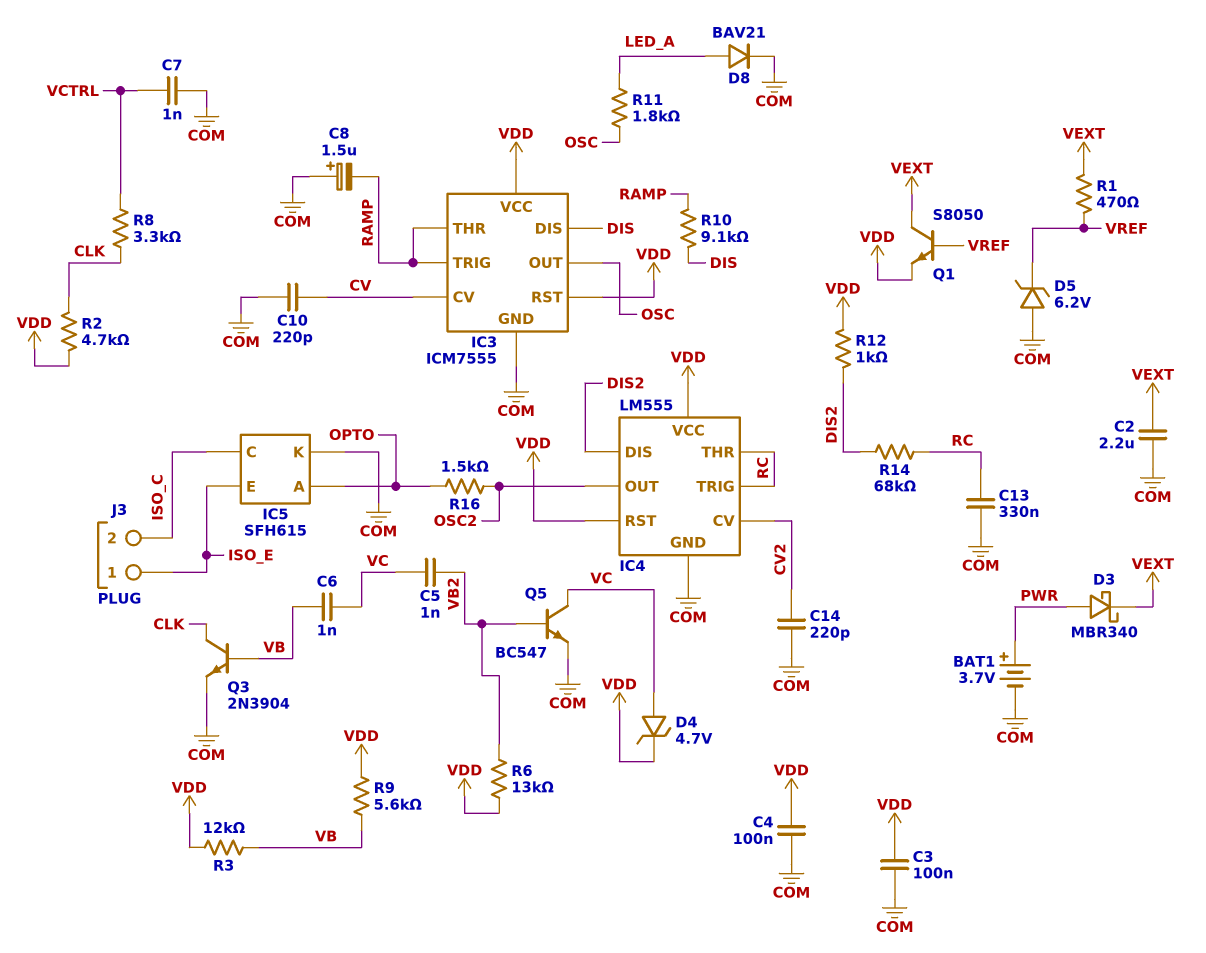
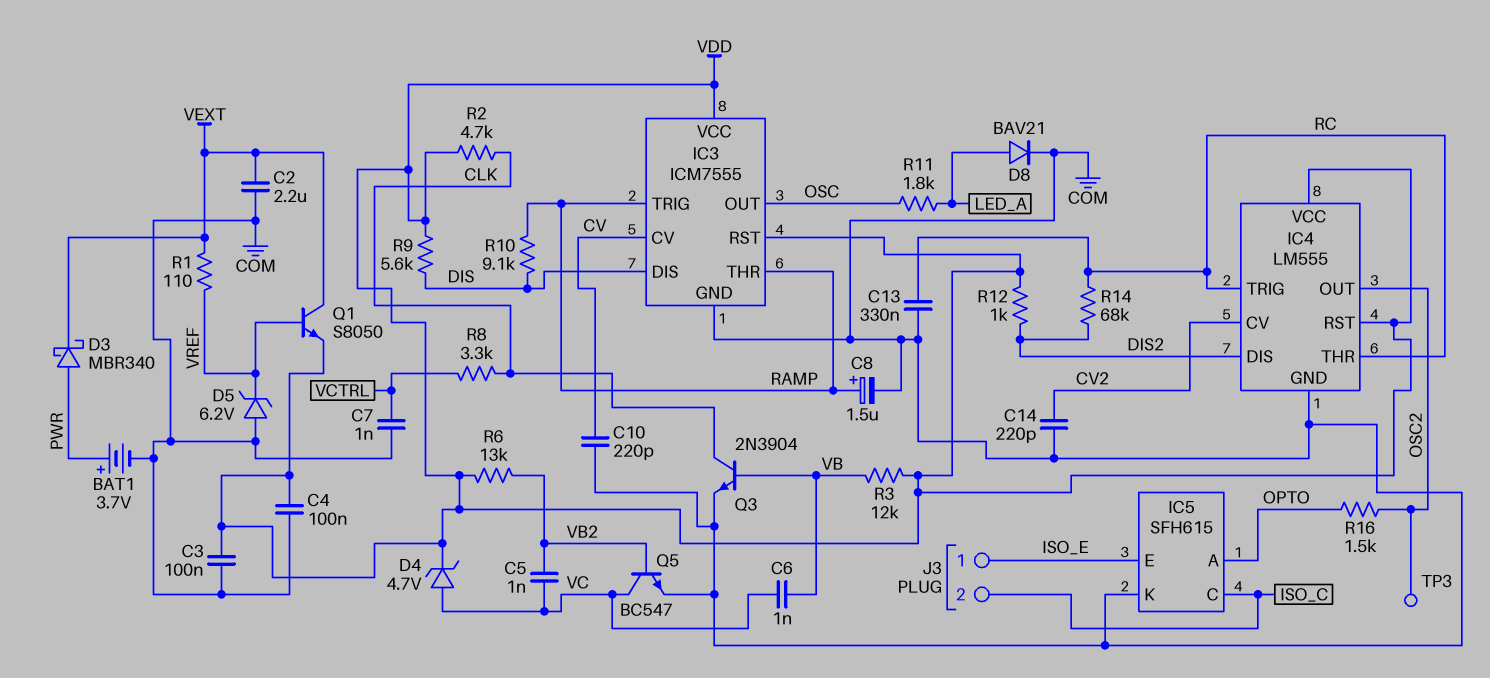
C8: 1.5uF (plus COM, minus RAMP) -> 1.5uF (plus RAMP, minus COM)
R1: 470 (VEXT, VREF) -> 110 (VEXT, VREF)
R9: 5.6k (VB, VDD) -> 5.6k (DIS, VDD)
TP3: none -> test point (OSC2)

